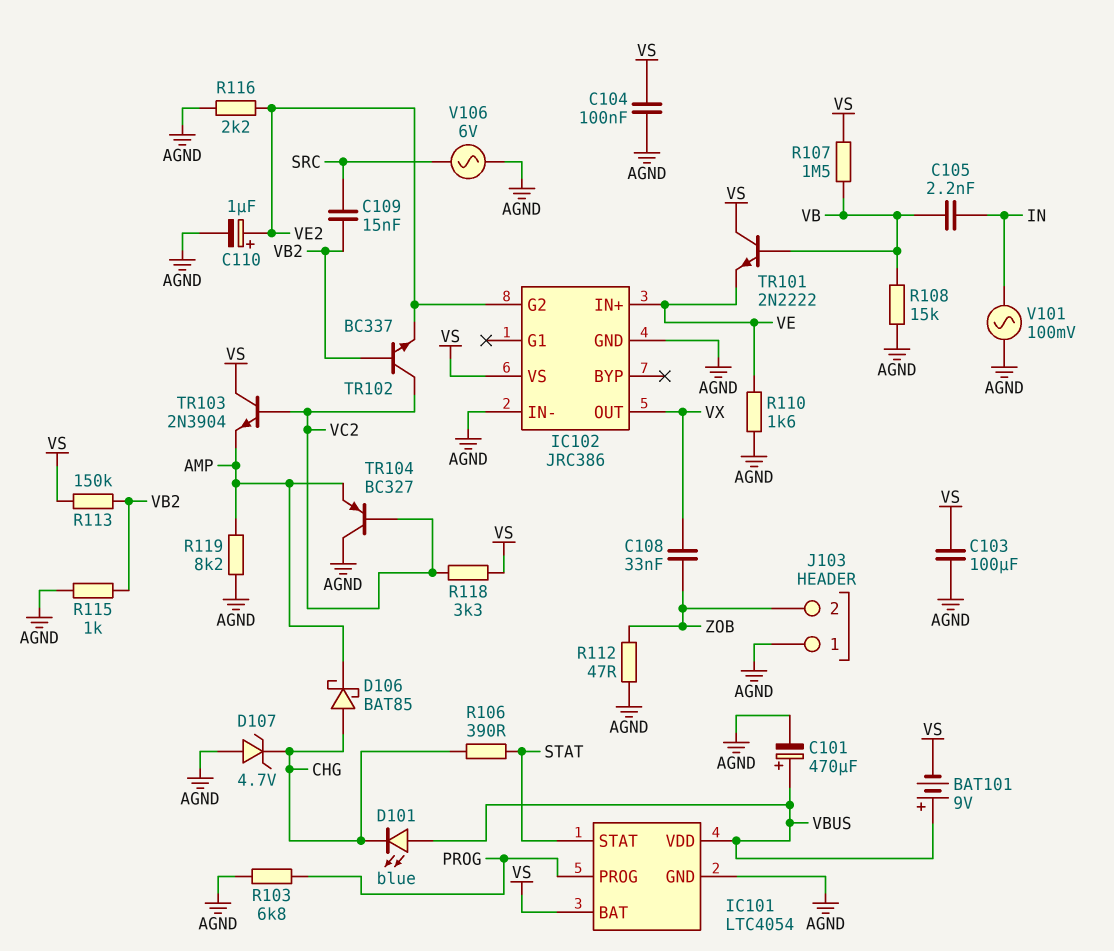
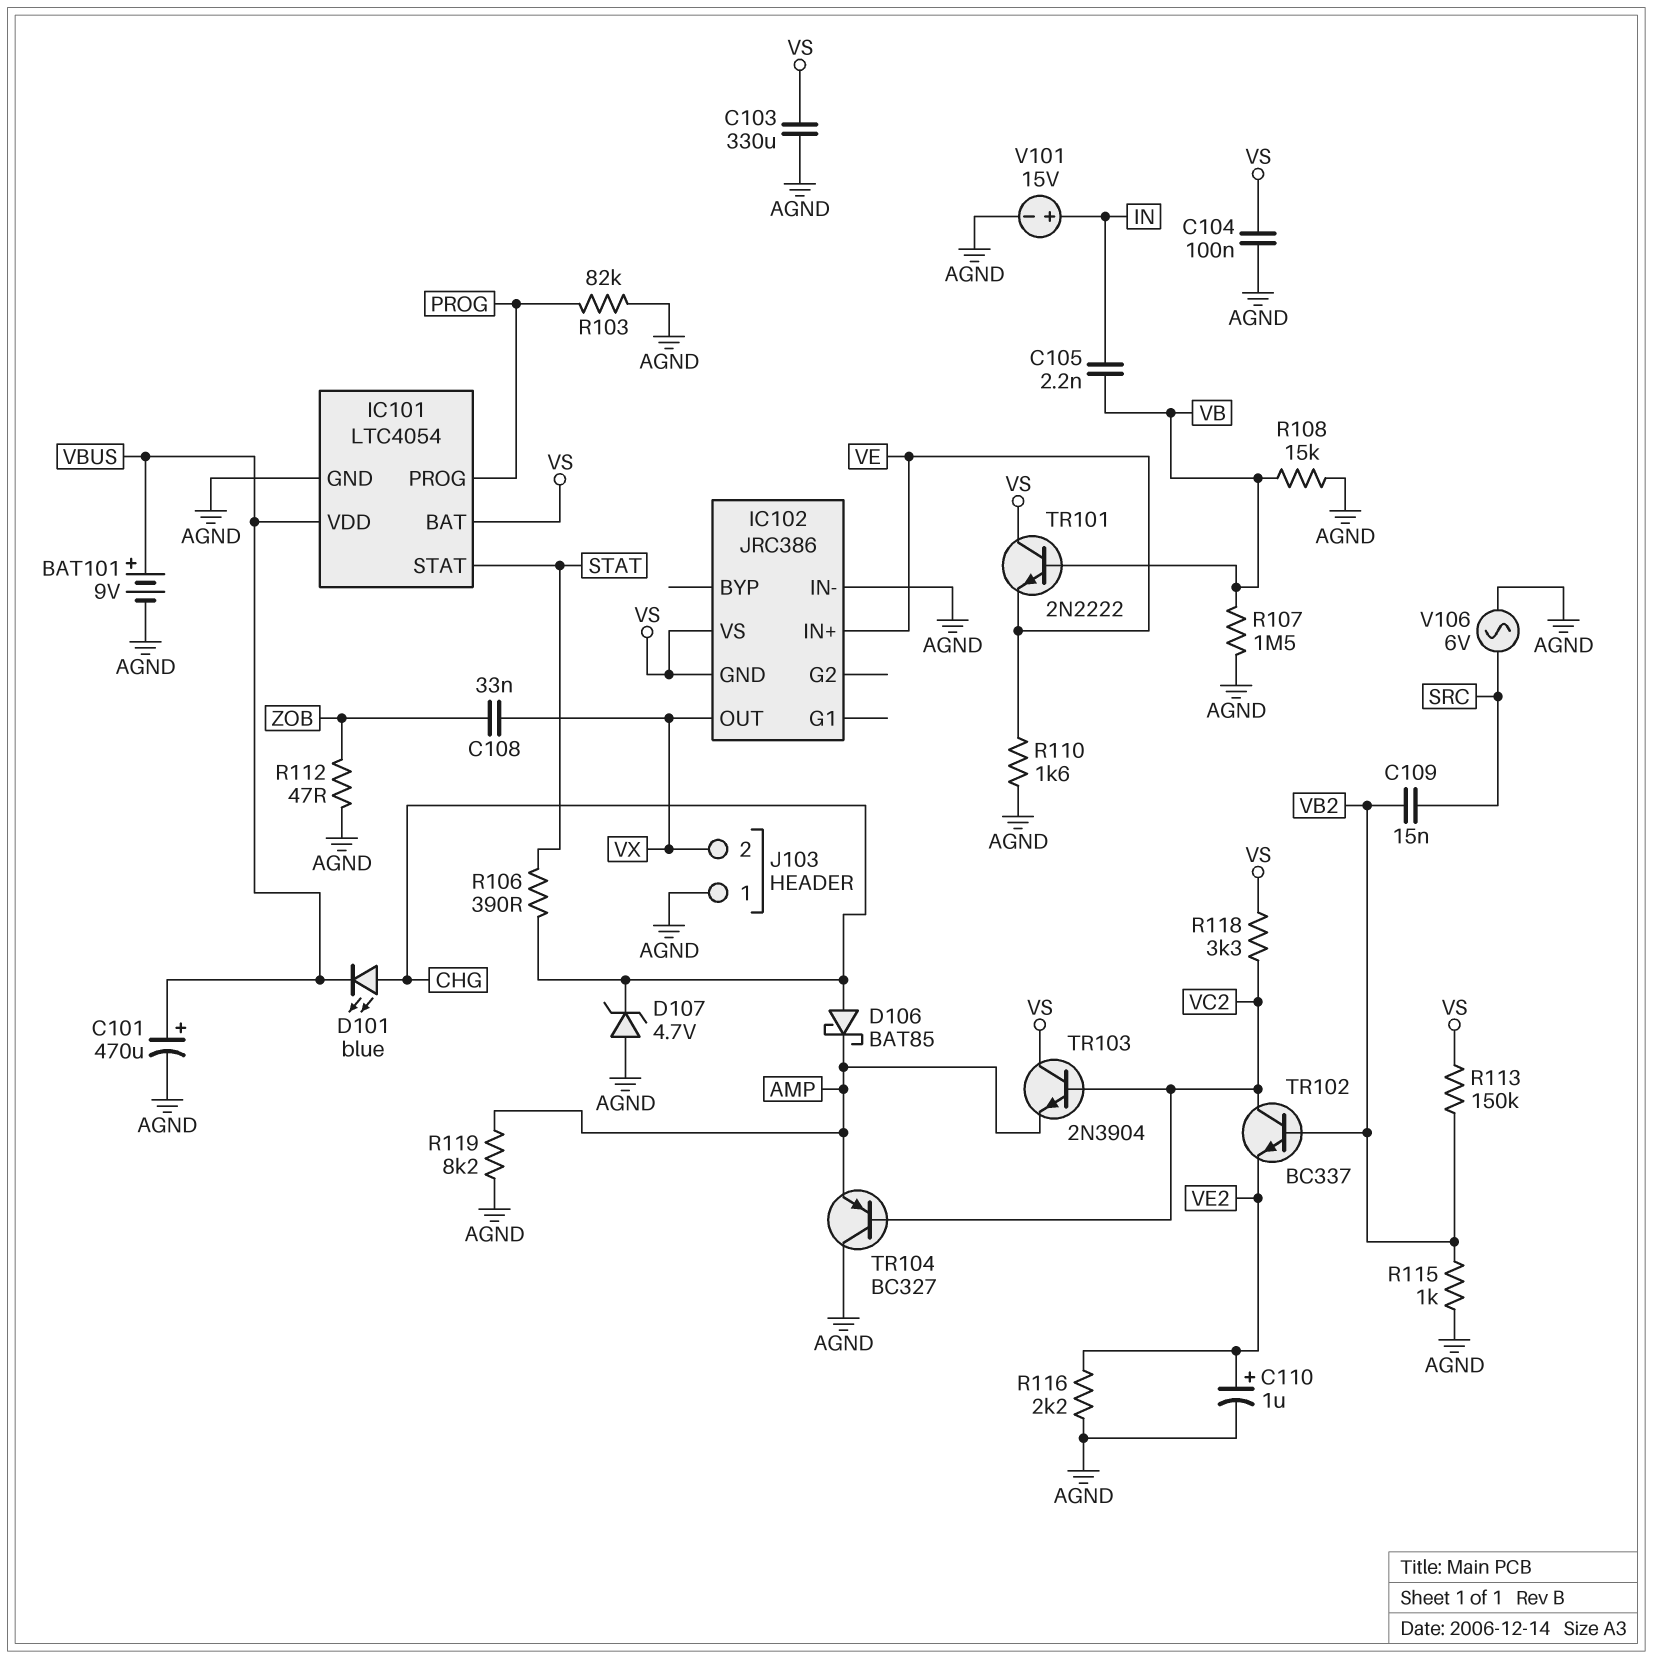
BAT101: 9V (plus VBUS, minus VS) -> 9V (plus VBUS, minus AGND)
C103: 100uF (AGND, VS) -> 330uF (AGND, VS)
D101: LED blue (A VBUS, K CHG) -> LED blue (A CHG, K VBUS)
IC102 pin G2: VE2 -> none
IC102 pin GND: AGND -> VS
J103 pin 2: ZOB -> VX
R103: 6.8k (AGND, PROG) -> 82k (AGND, PROG)
R107: 1.5M (VB, VS) -> 1.5M (AGND, VB)
V101: AC 100mV (AGND, IN) -> 15V (plus IN, minus AGND)

